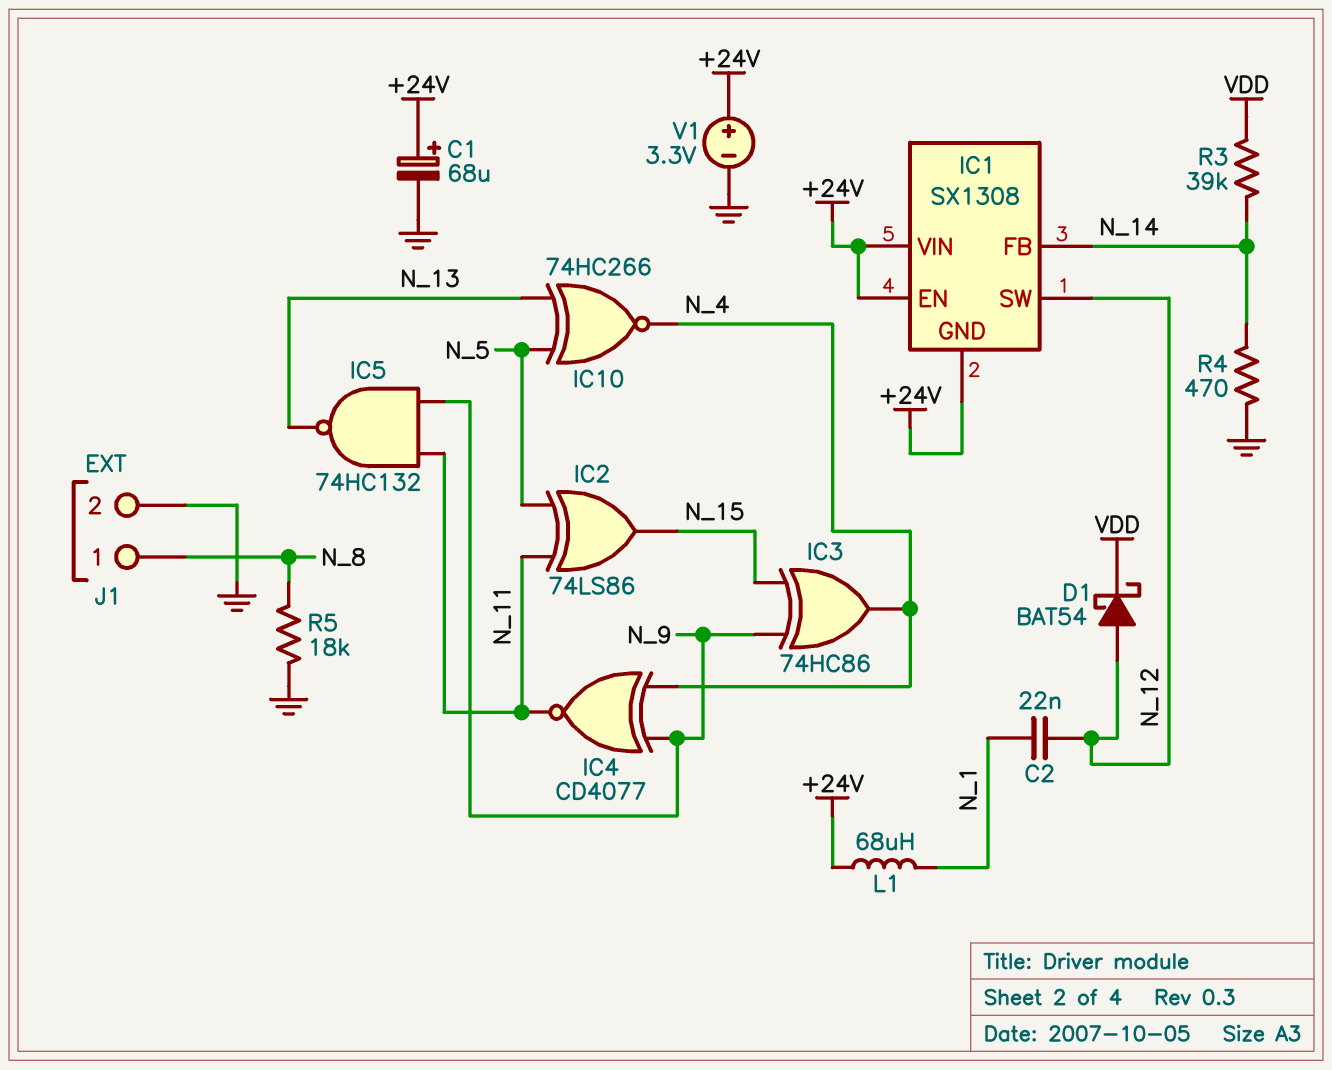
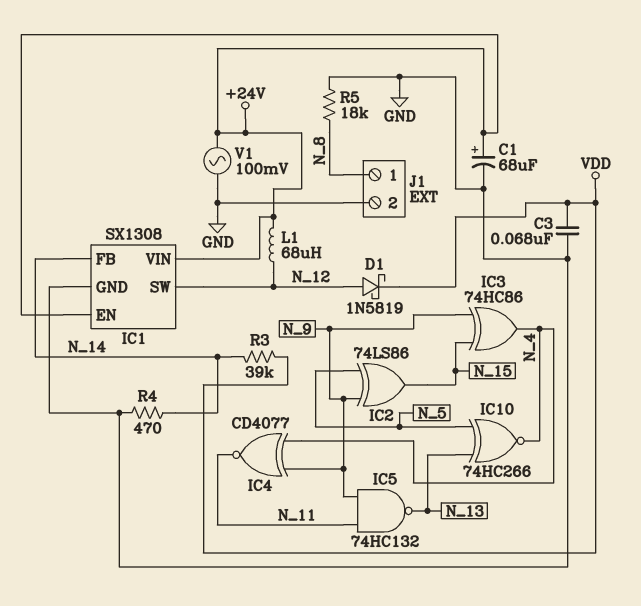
C2: 22nF (N_1, N_12) -> none
C3: none -> 68nF (GND, VDD)
D1: schottky BAT54 (A N_12, K VDD) -> schottky 1N5819 (A N_12, K VDD)
IC1 pin GND: +24V -> GND
IC2: XOR 74LS86 (in N_5, in N_11, out N_15) -> XOR 74LS86 (in N_5, in N_9, out N_15)
L1: 68uH (+24V, N_1) -> 68uH (+24V, N_12)
V1: 3.3V (plus +24V, minus GND) -> AC 100mV (+24V, GND)

